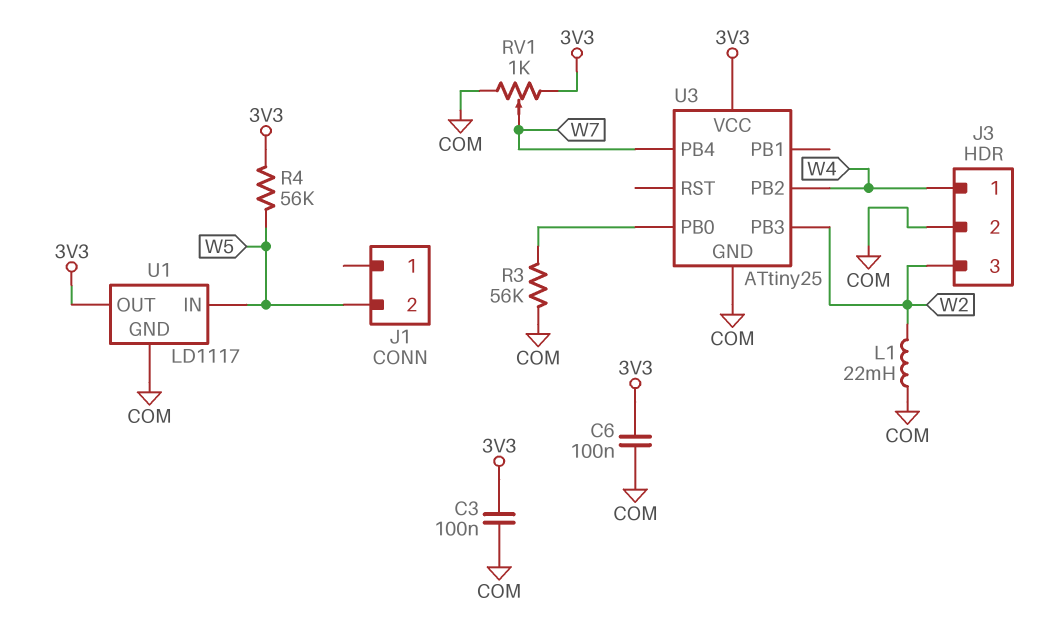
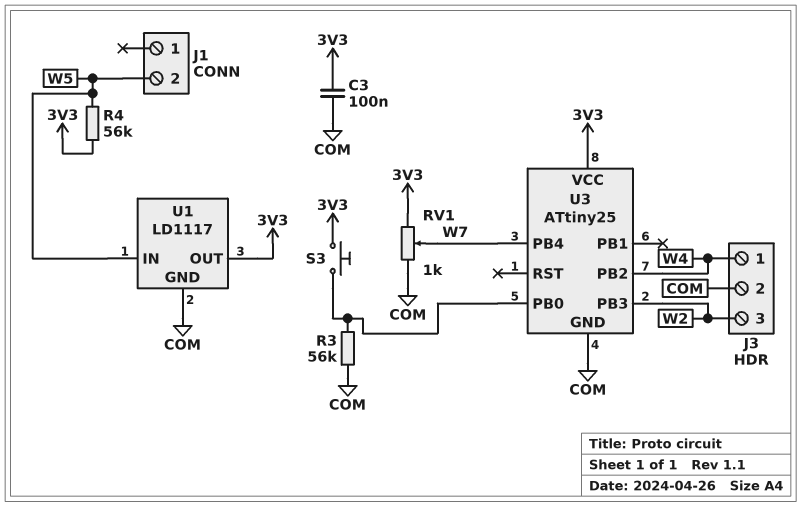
C6: 100nF (3V3, COM) -> none
L1: 22mH (COM, W2) -> none
S3: none -> button (3V3, U3/PB0)

